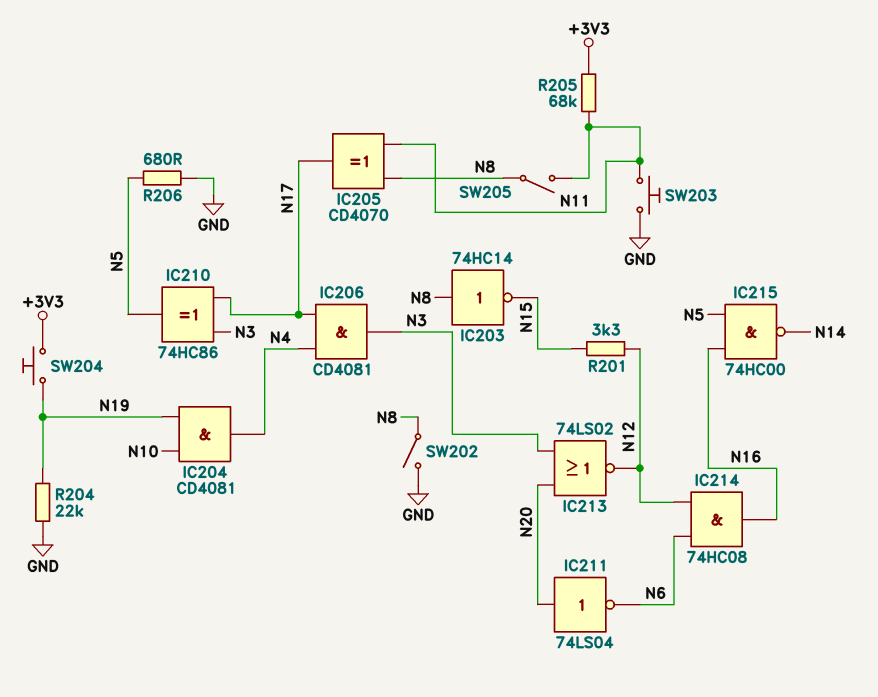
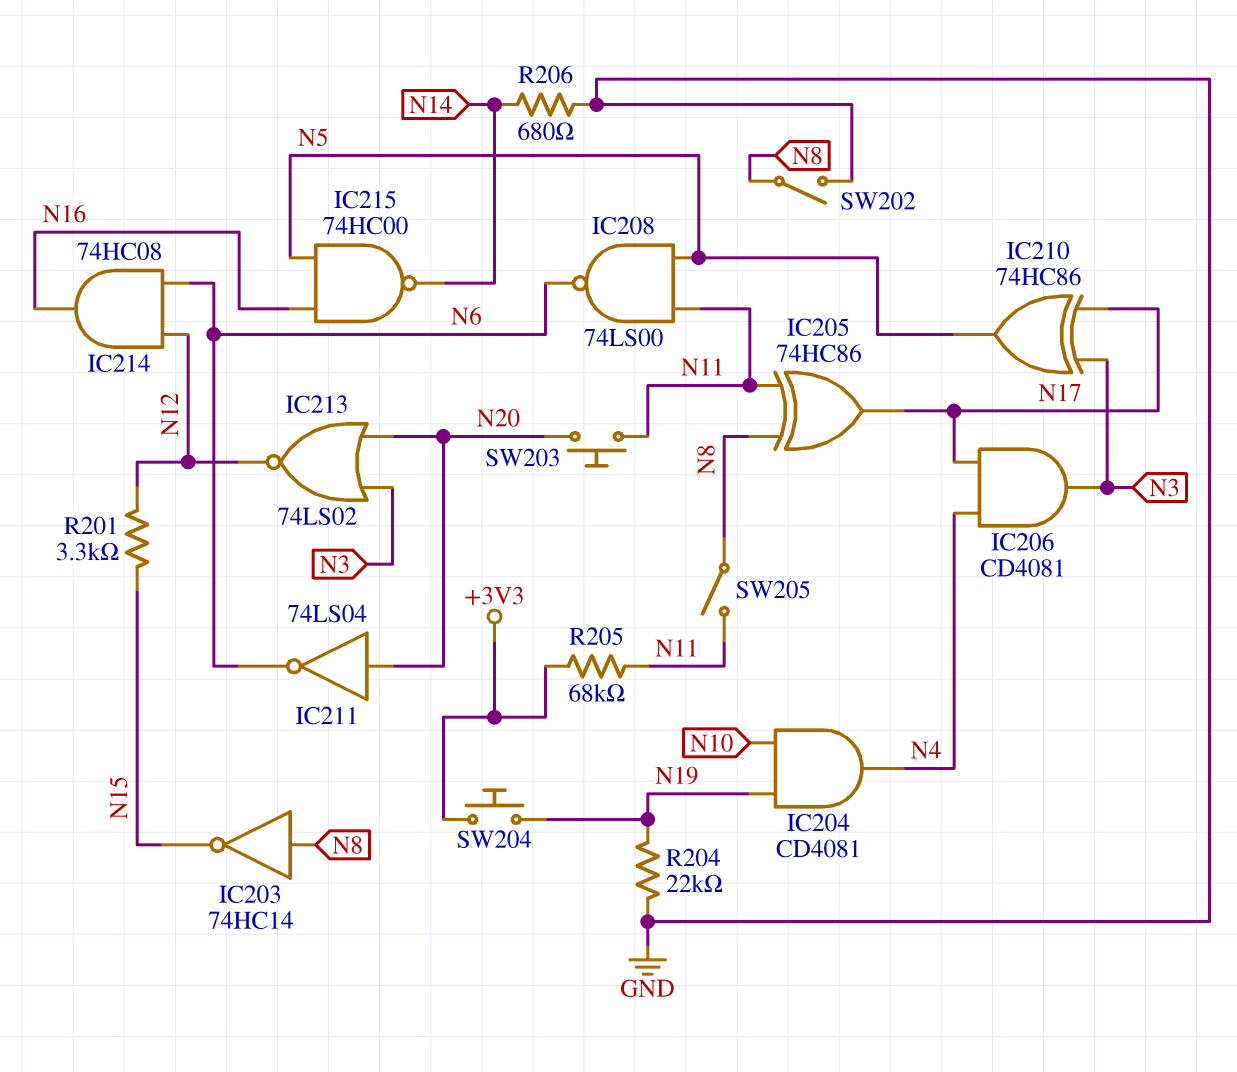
IC205: XOR CD4070 (in N8, in N11, out N17) -> XOR 74HC86 (in N8, in N11, out N17)
IC208: none -> NAND 74LS00 (in N5, in N11, out N6)
R206: 680 (GND, N5) -> 680 (GND, N14)
SW203: button (GND, N11) -> button (N11, N20)

